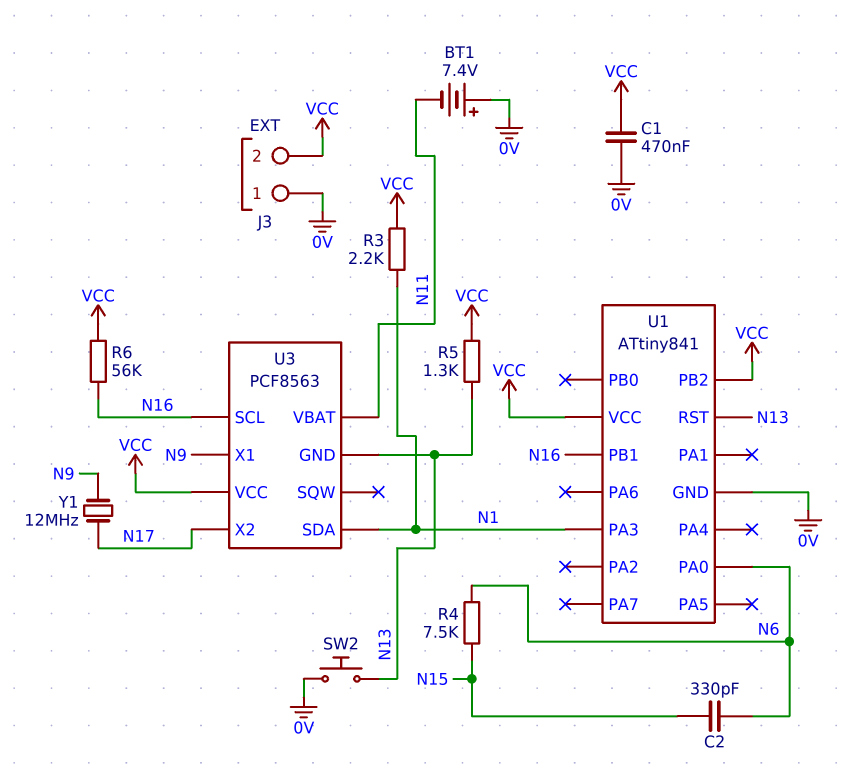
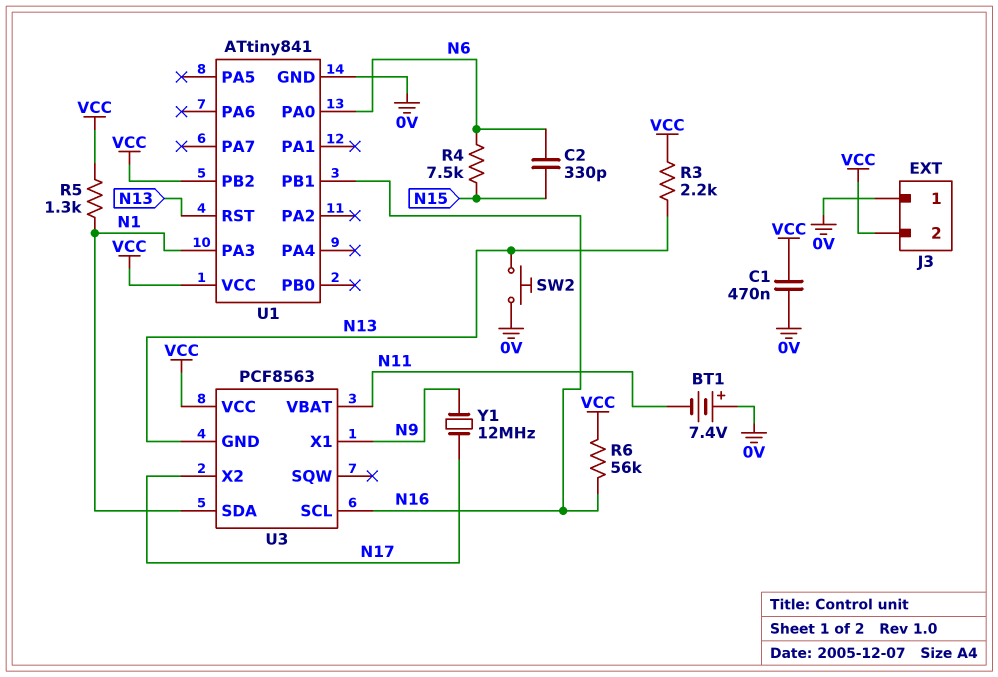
R3: 2.2k (N1, VCC) -> 2.2k (N13, VCC)
R5: 1.3k (N13, VCC) -> 1.3k (N1, VCC)

